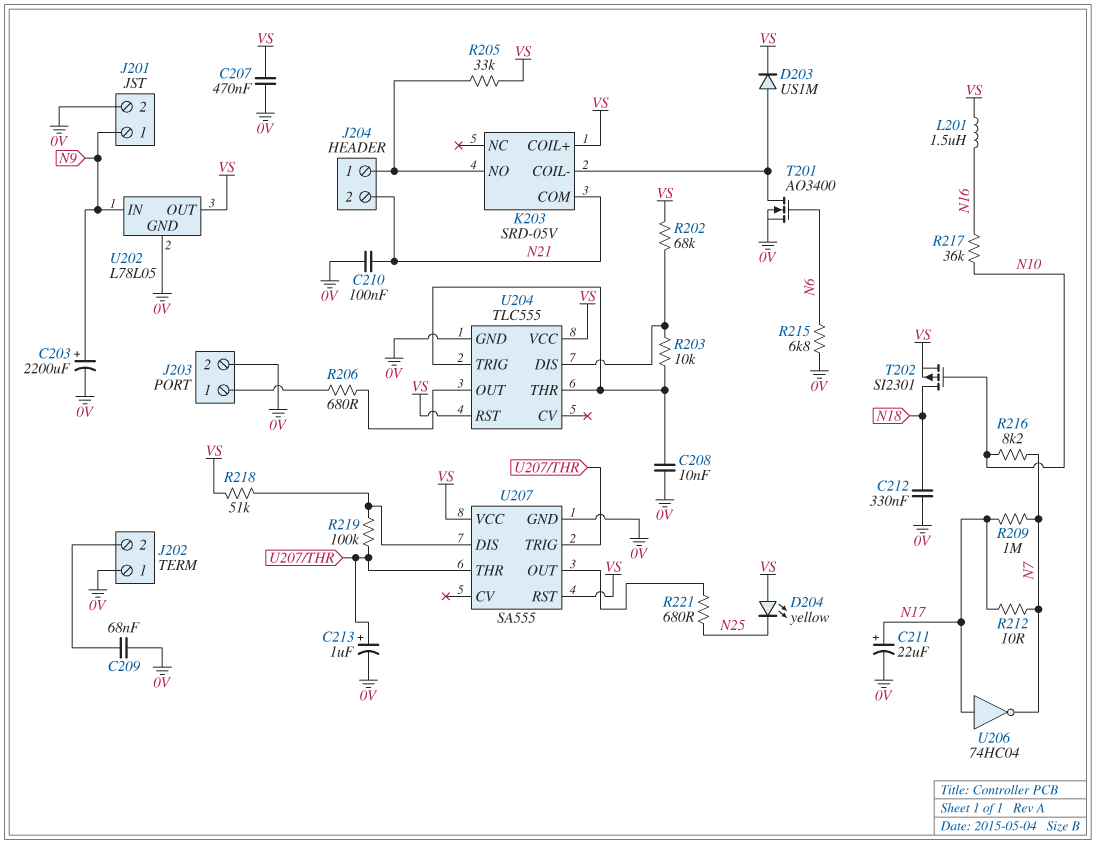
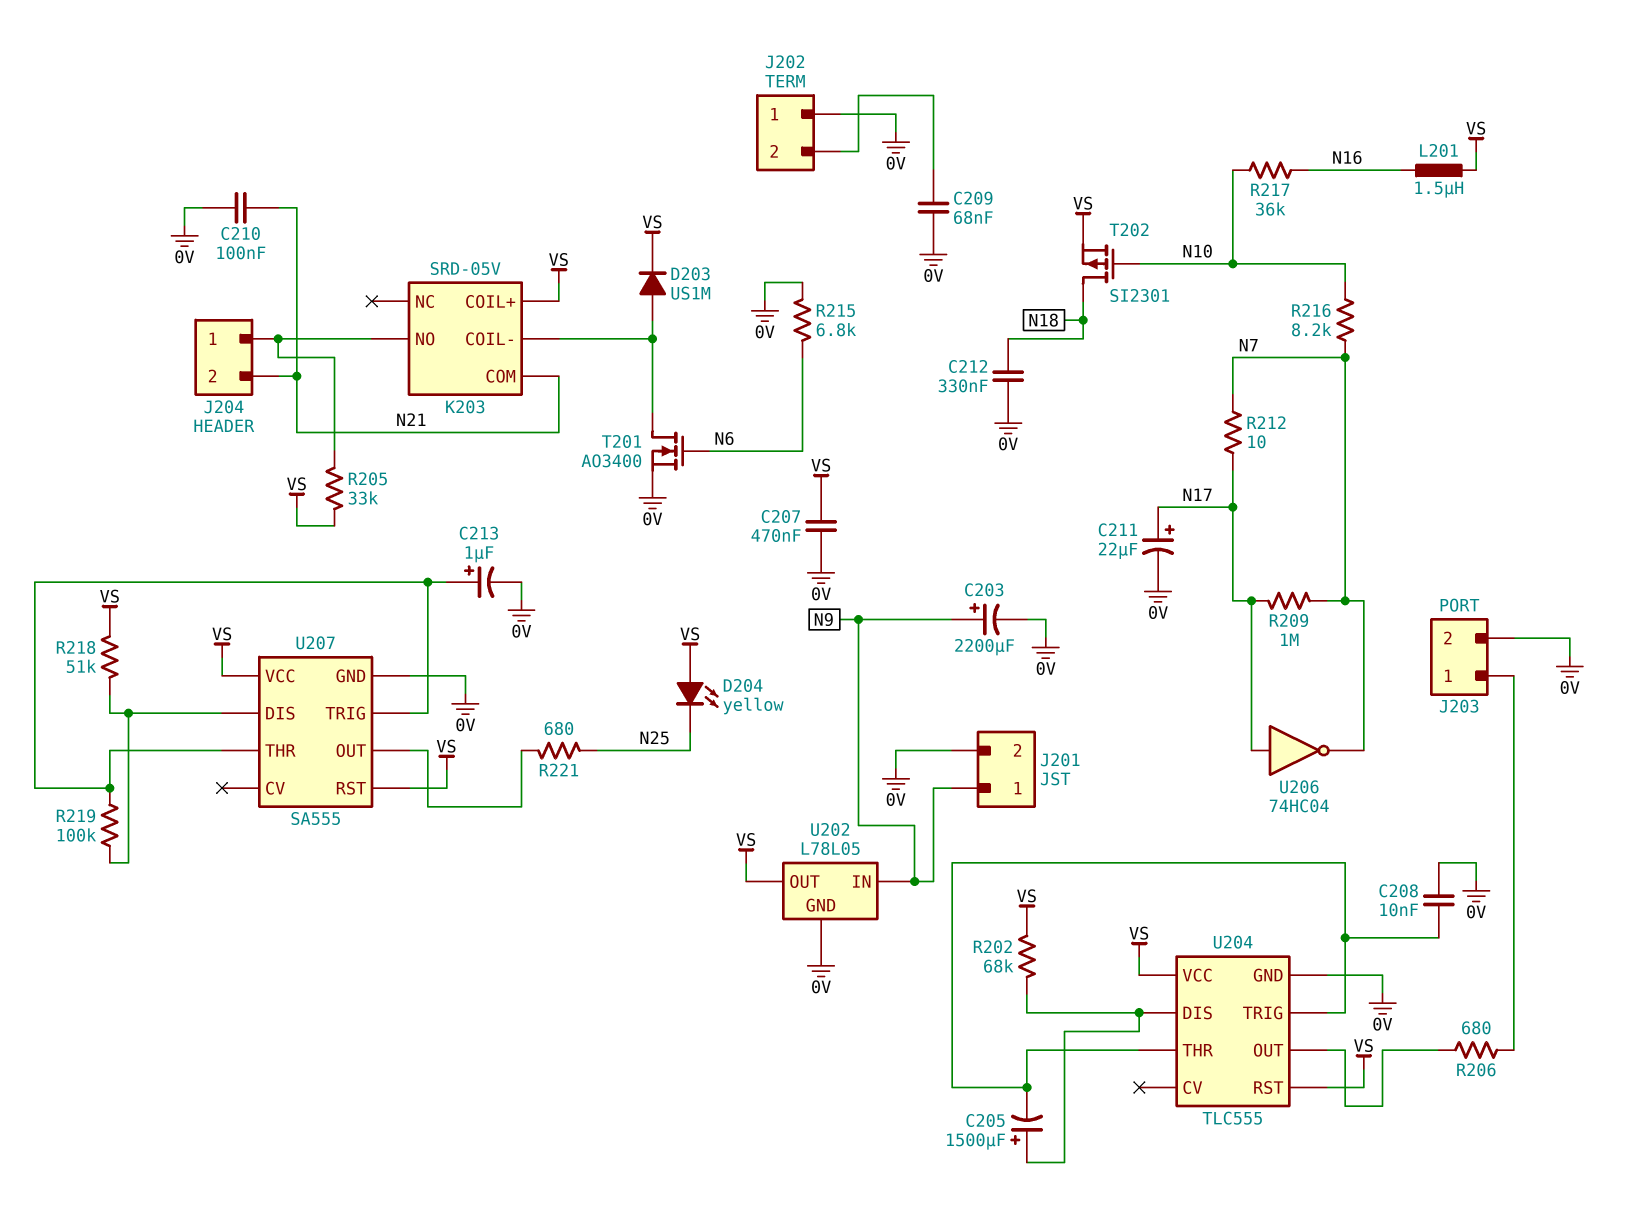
C205: none -> 1500uF (plus U204/DIS, minus U204/THR)
R203: 10k (U204/DIS, U204/THR) -> none

